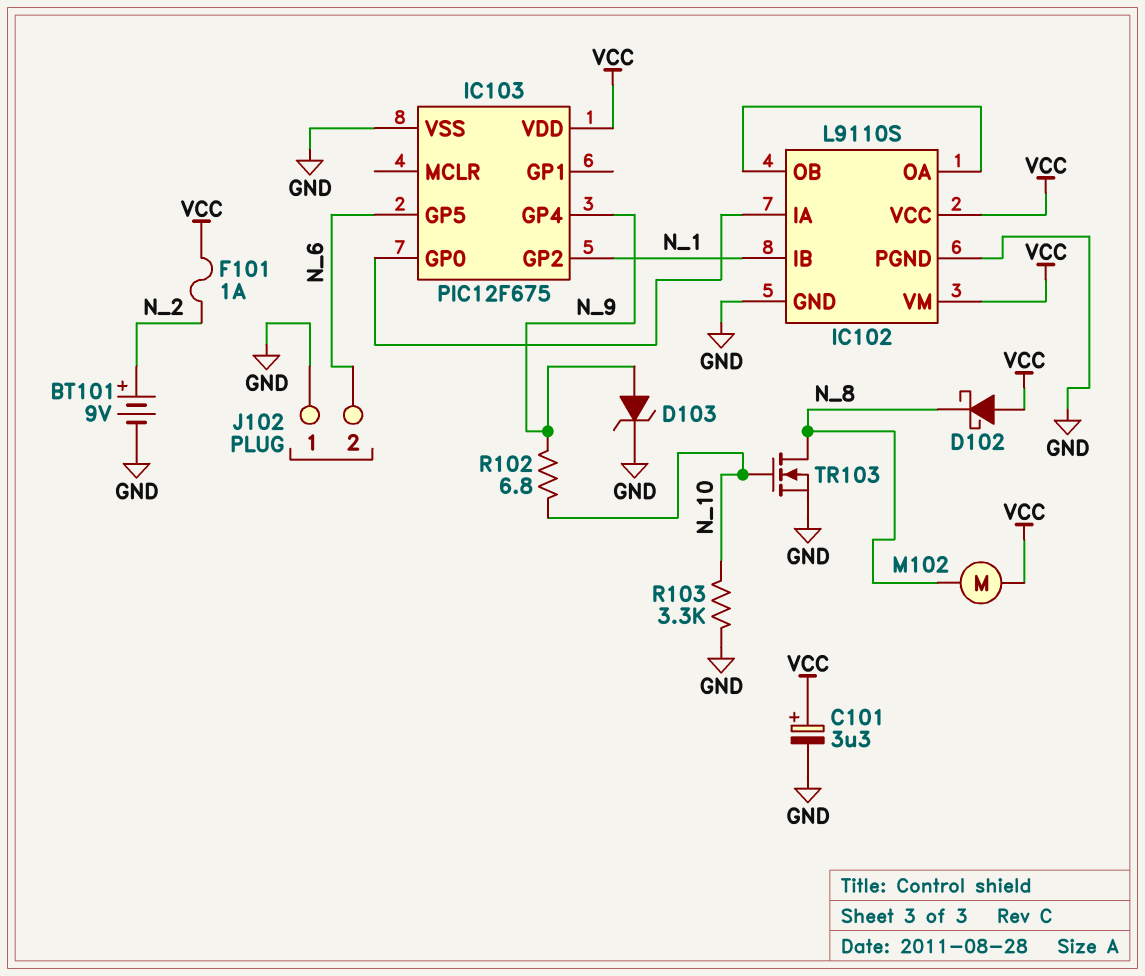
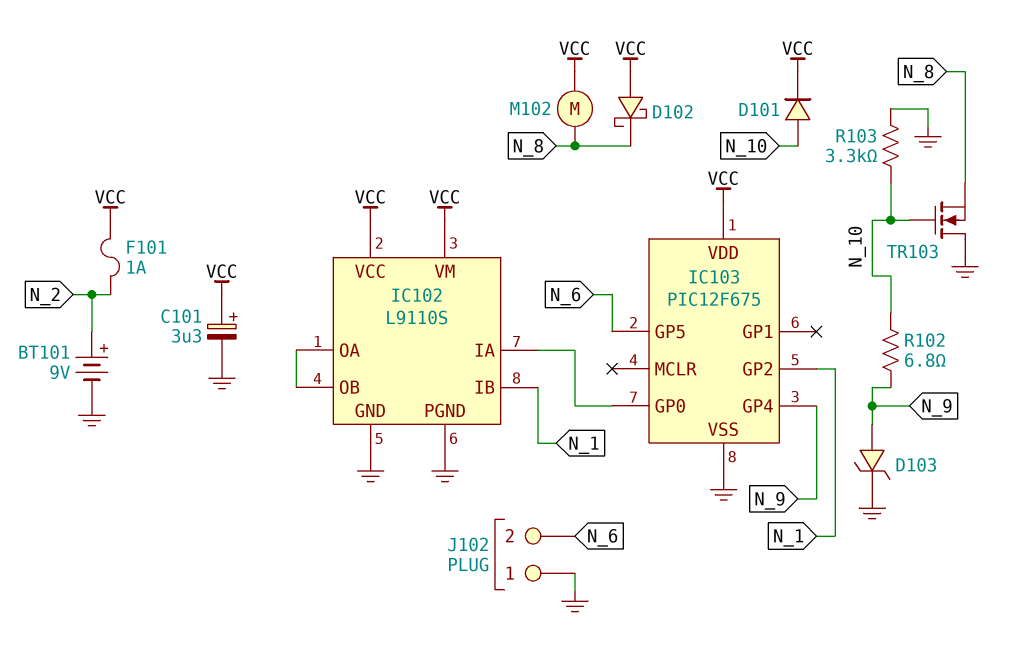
D101: none -> diode (A N_10, K VCC)
TR103: NMOS (G N_10, D N_8, S GND) -> NMOS (G N_10, D GND, S N_8)

